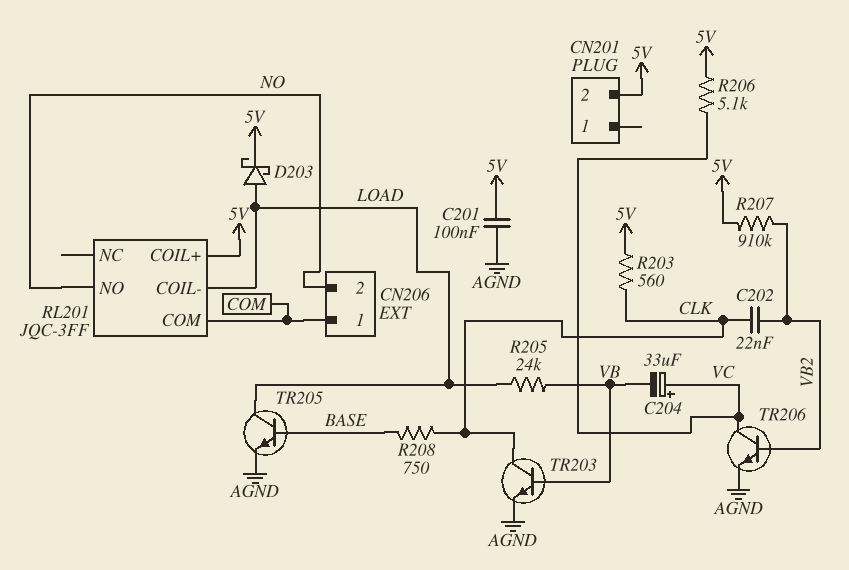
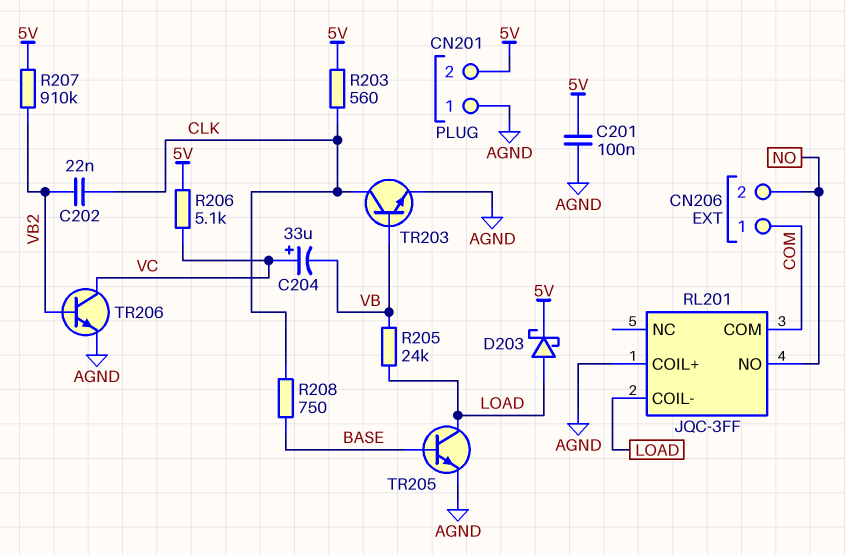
CN201 pin 1: none -> AGND
RL201 pin COIL+: 5V -> AGND

